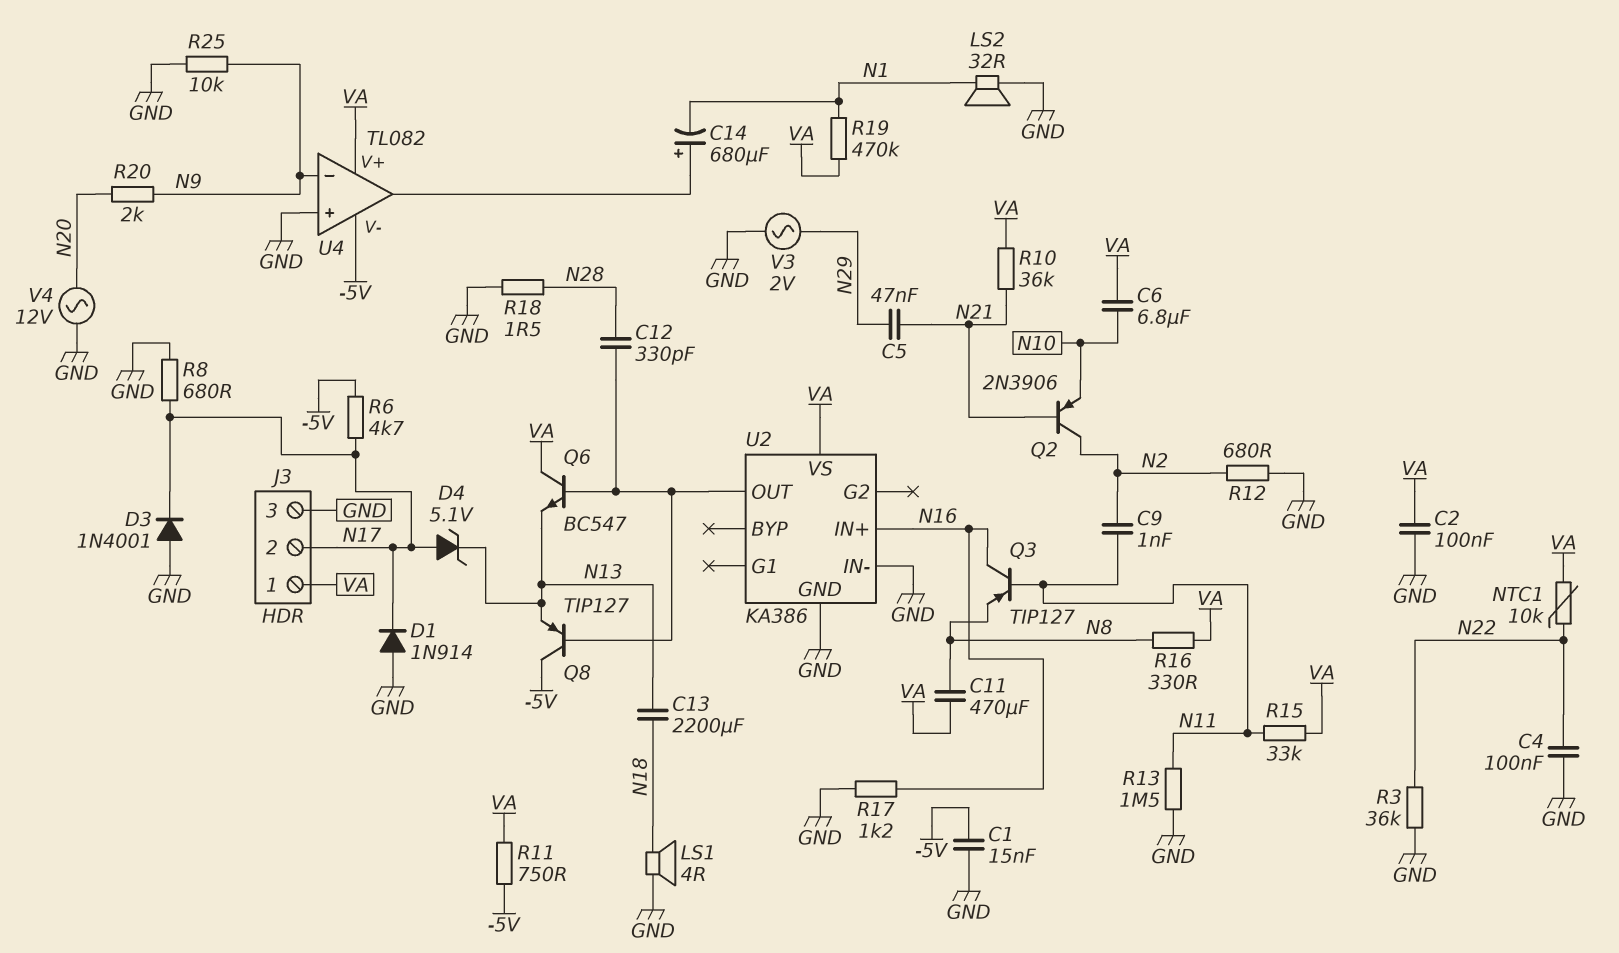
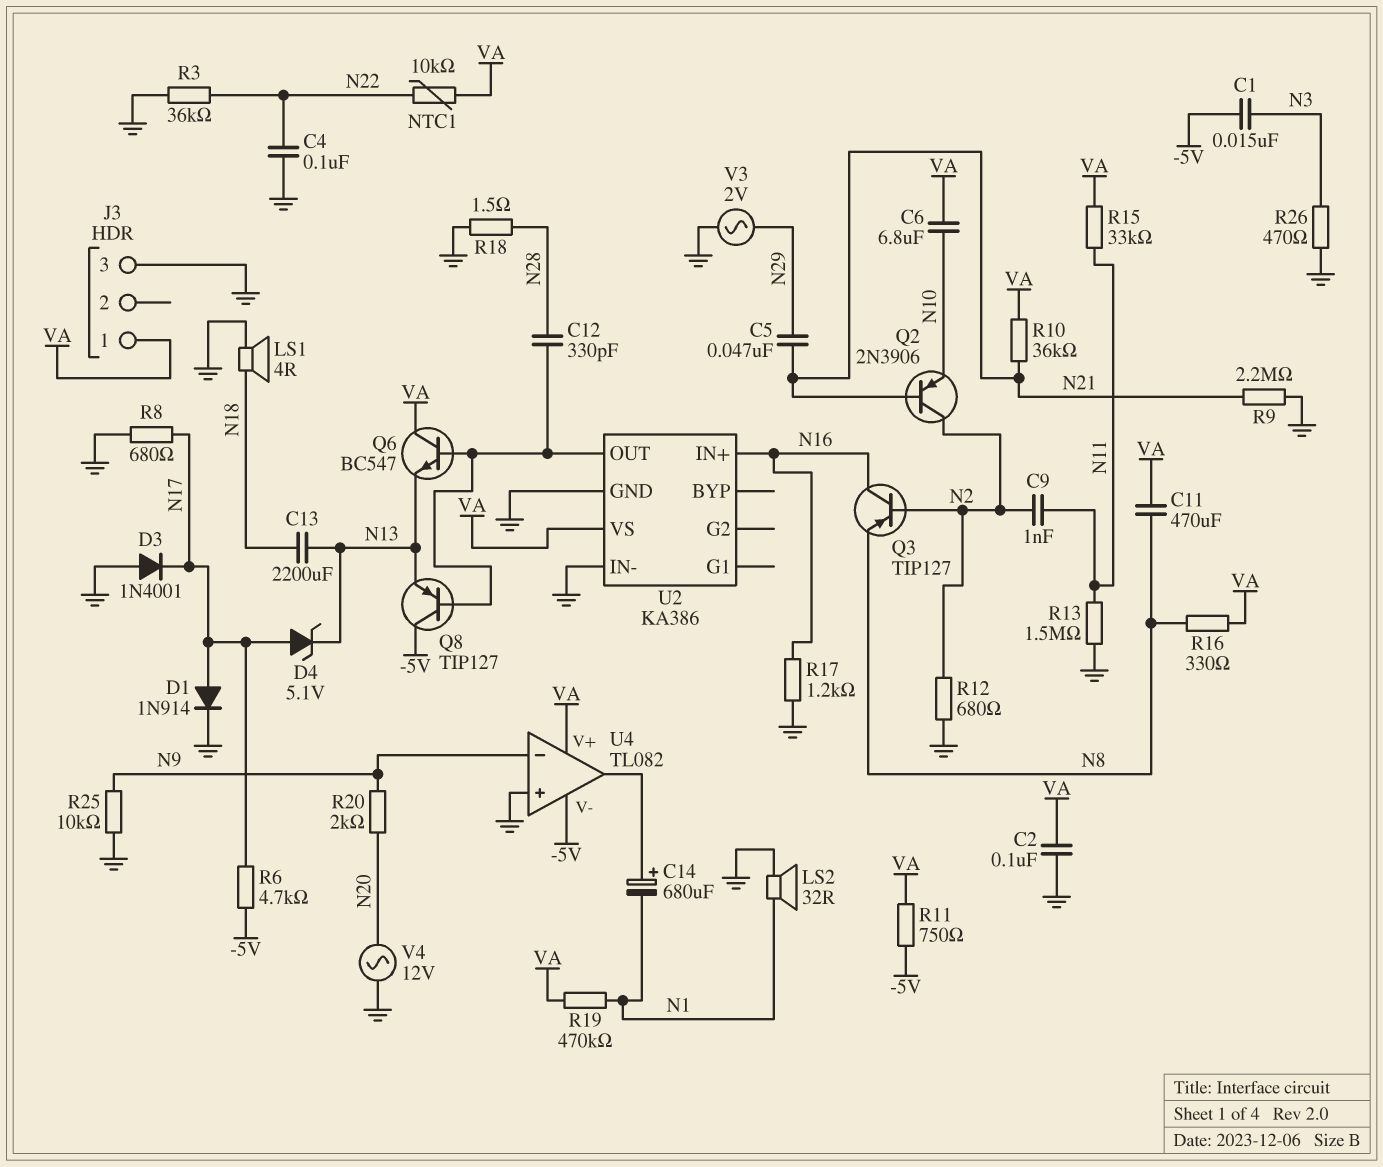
C1: 15nF (-5V, GND) -> 15nF (-5V, N3)
D1: diode 1N914 (A GND, K N17) -> diode 1N914 (A N17, K GND)
J3 pin 2: N17 -> none
Q3: PNP TIP127 (B N11, C N16, E N8) -> PNP TIP127 (B N2, C N16, E N8)
R9: none -> 2.2M (GND, N21)
R26: none -> 470 (GND, N3)

